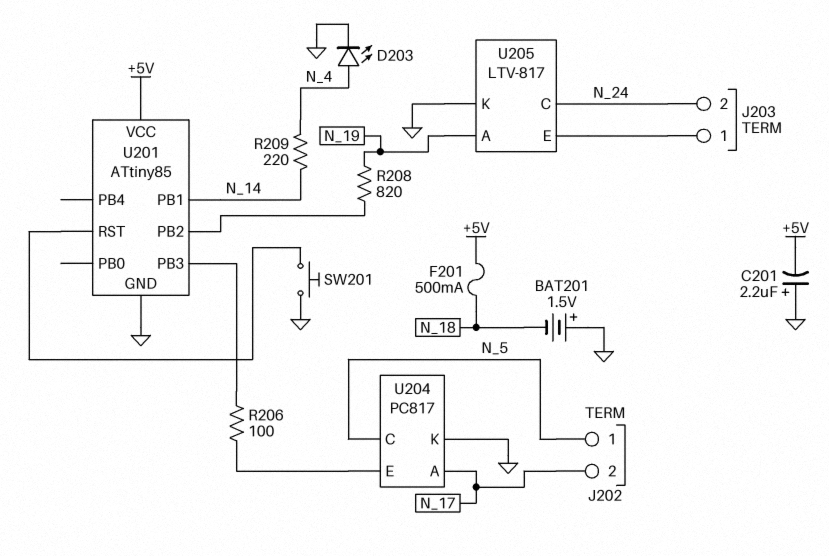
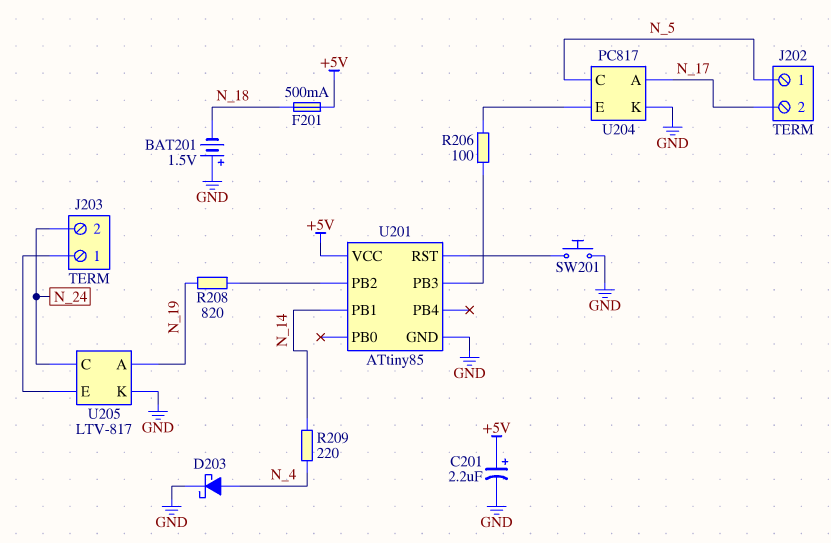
C201: 2.2uF (plus GND, minus +5V) -> 2.2uF (plus +5V, minus GND)
D203: LED (A N_4, K GND) -> schottky (A N_4, K GND)

